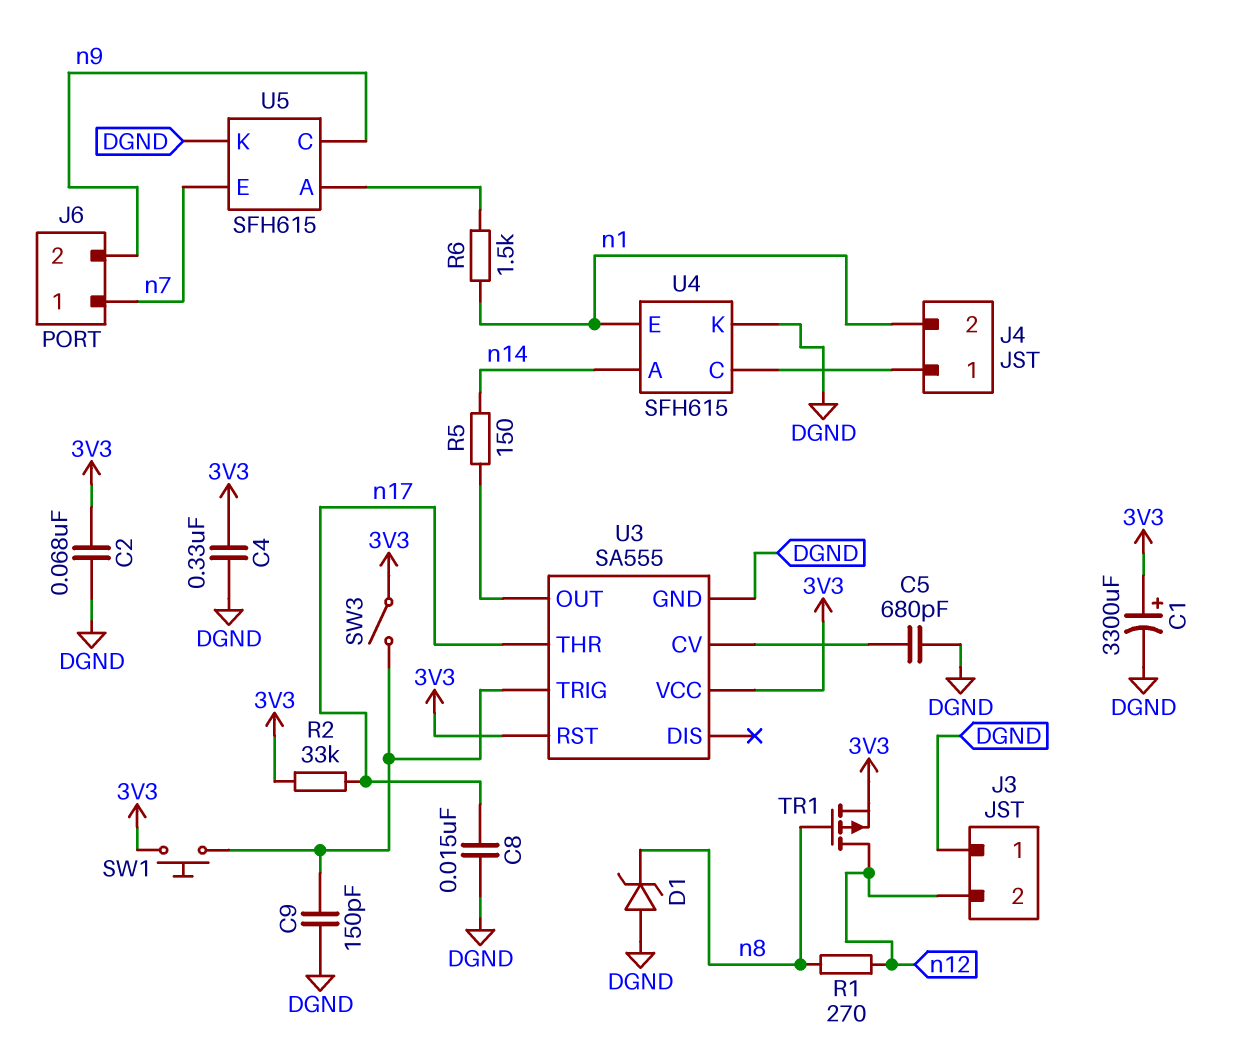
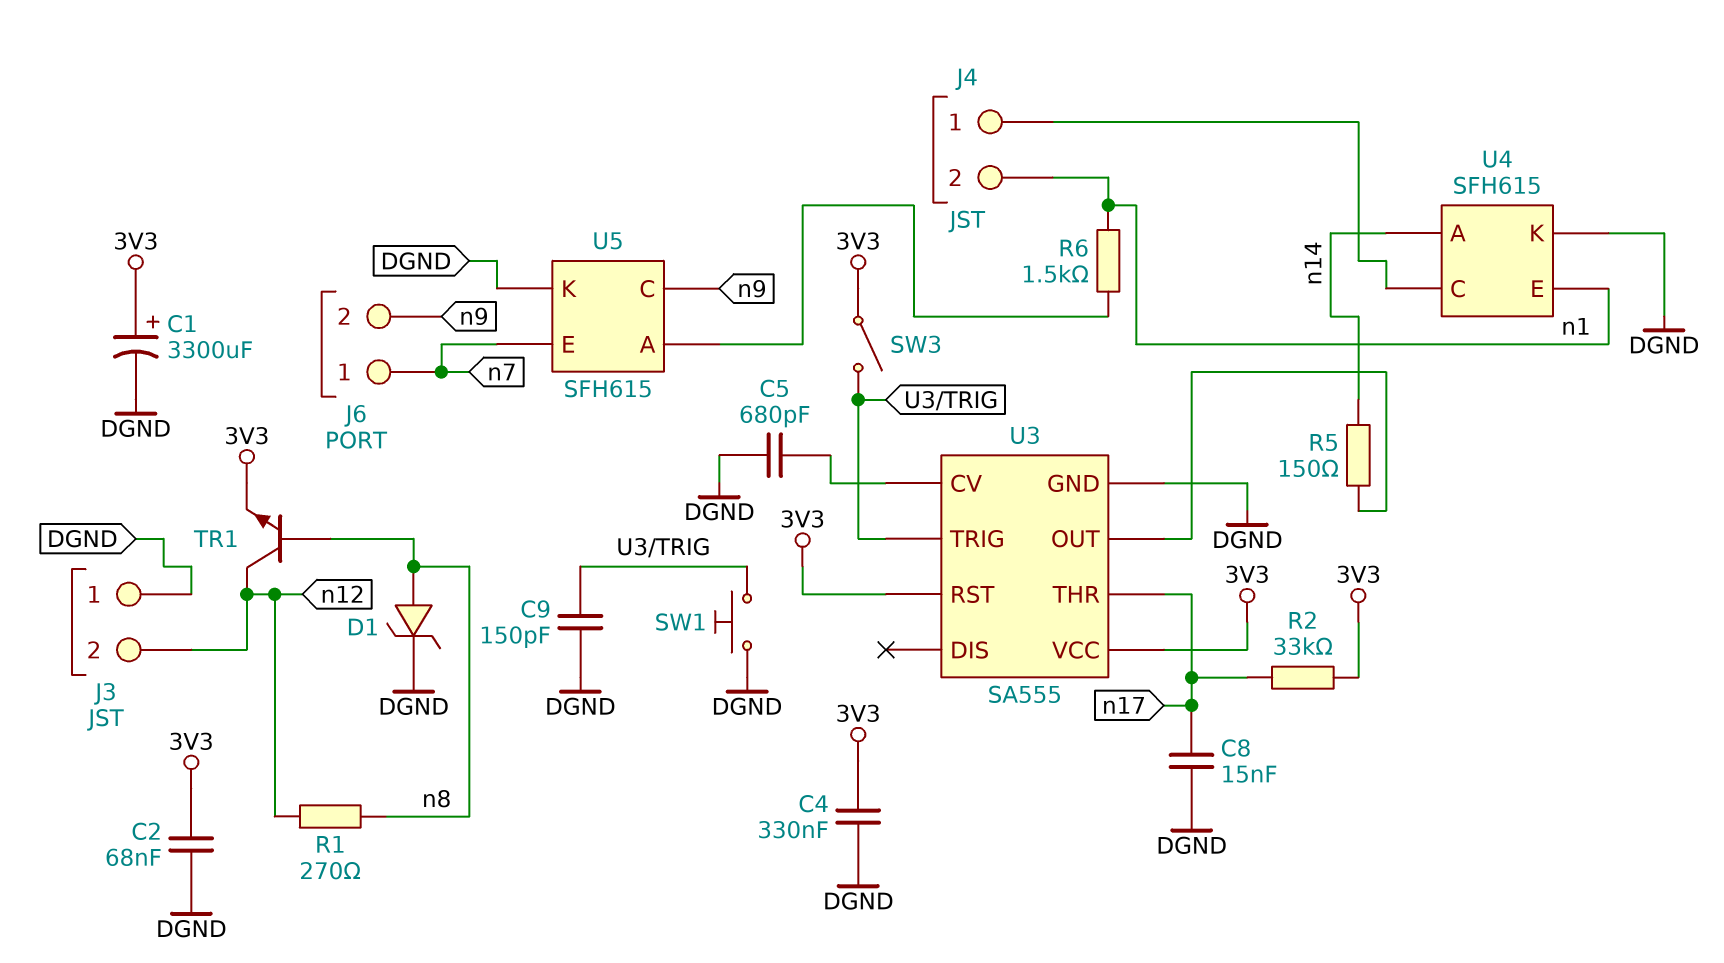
D1: zener (A DGND, K n8) -> zener (A n8, K DGND)
SW1: button (3V3, U3/TRIG) -> button (DGND, U3/TRIG)
TR1: PMOS (G n8, D n12, S 3V3) -> NPN (B n8, C n12, E 3V3)

